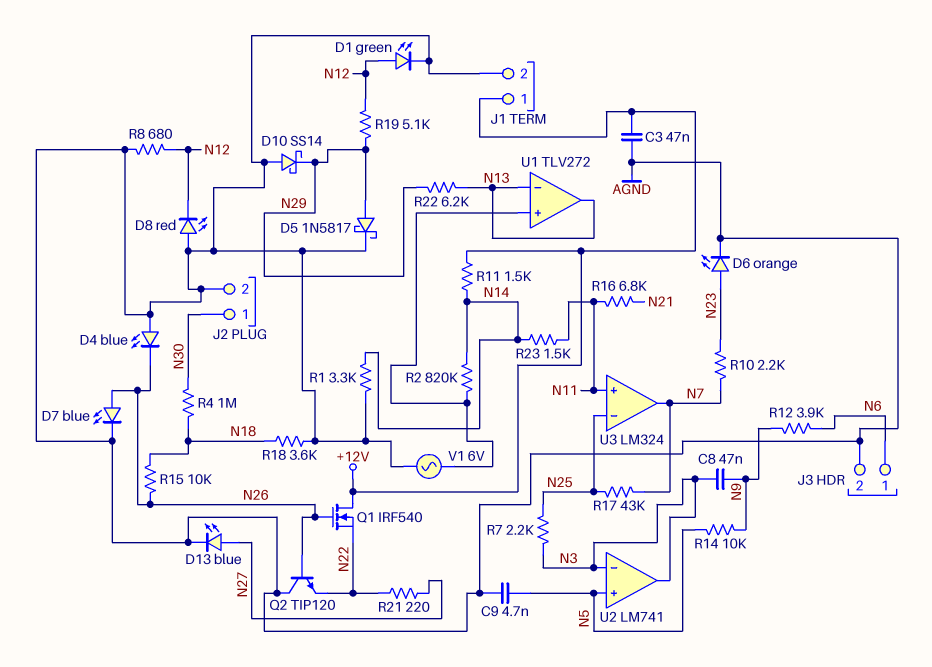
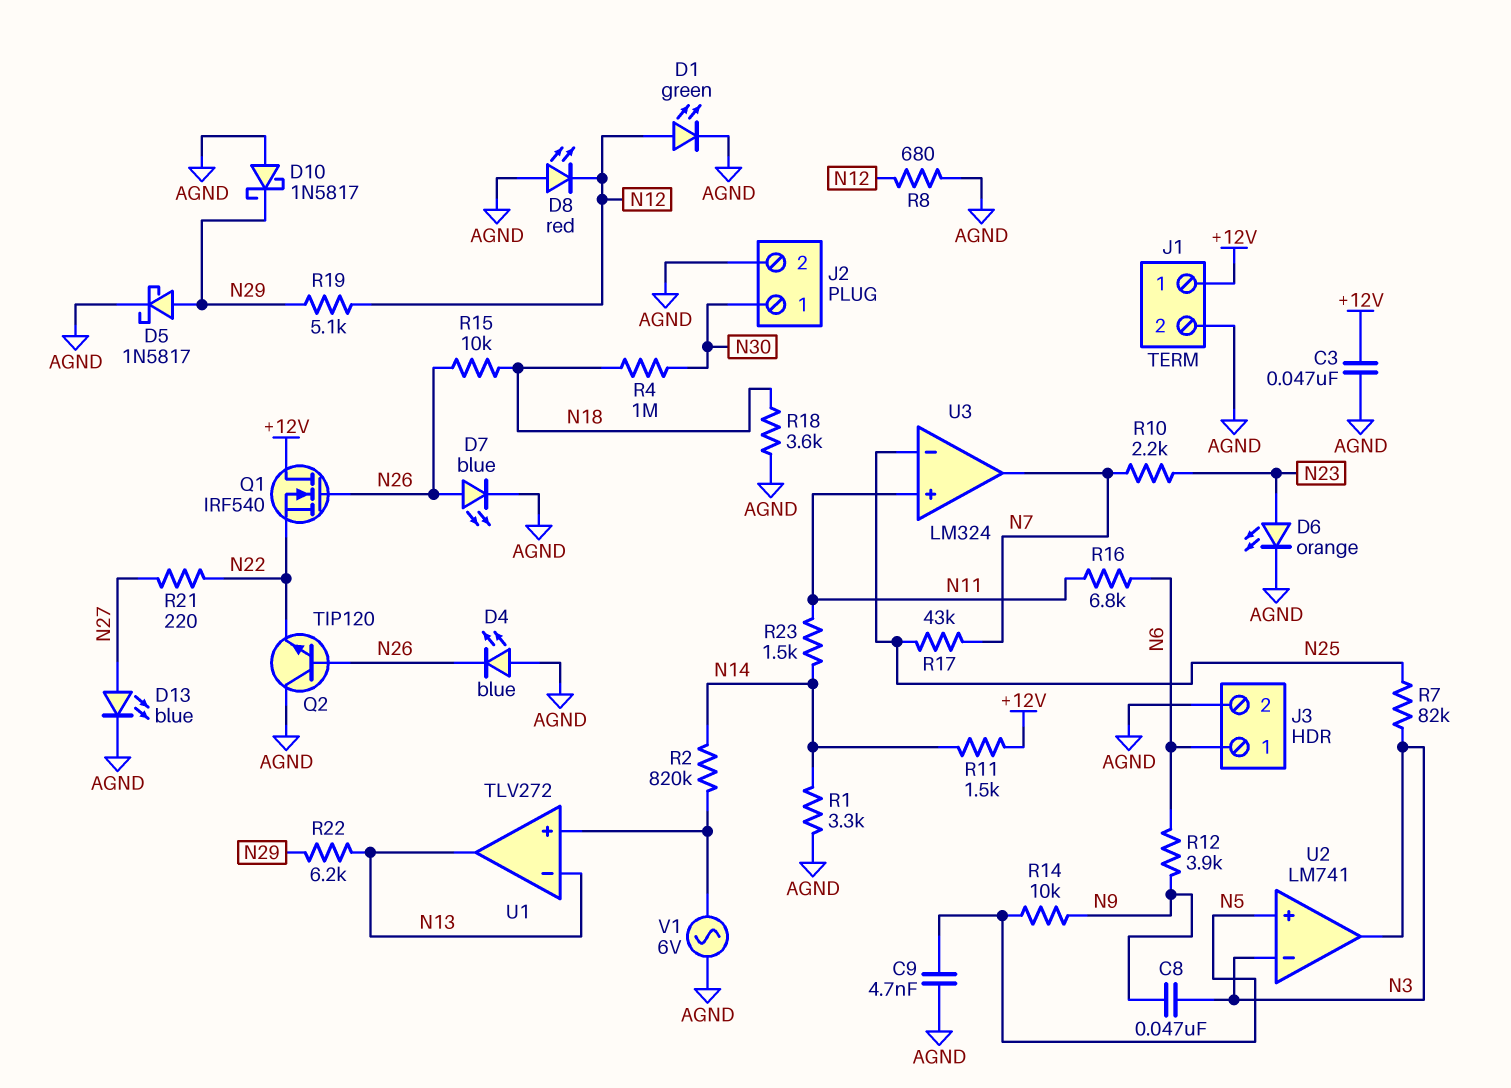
D10: schottky SS14 (A AGND, K N29) -> schottky 1N5817 (A AGND, K N29)
R7: 2.2k (N3, N25) -> 82k (N3, N25)
R16: 6.8k (N11, N21) -> 6.8k (N6, N11)

